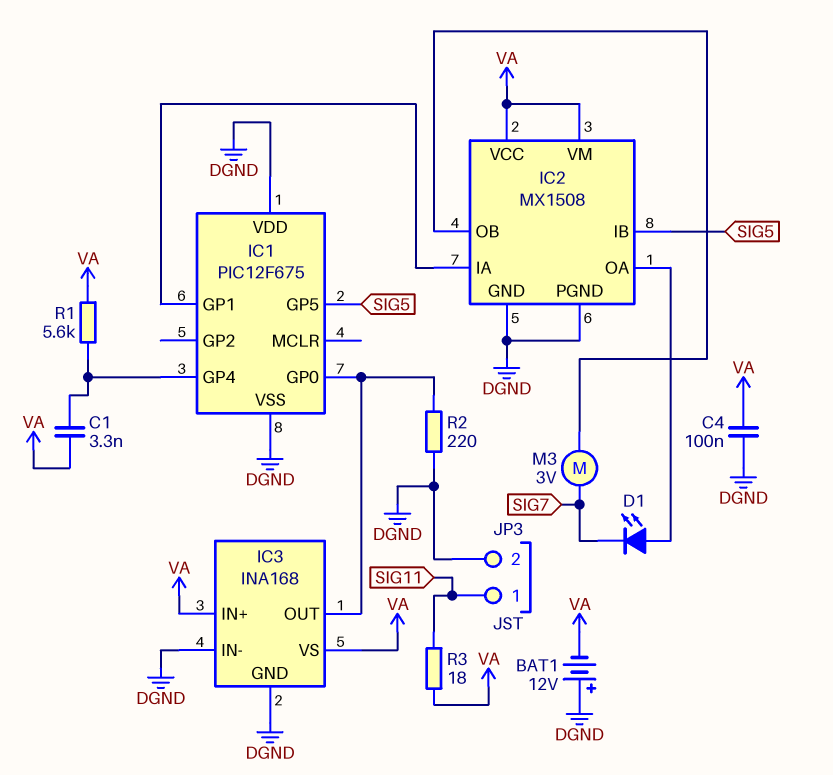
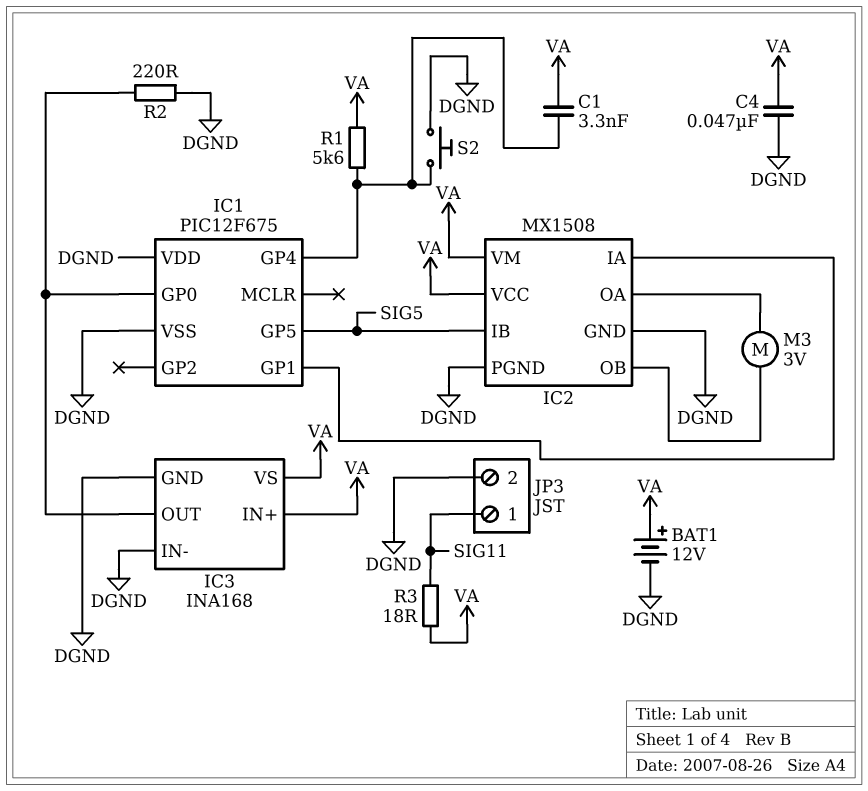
BAT1: 12V (plus DGND, minus VA) -> 12V (plus VA, minus DGND)
C4: 100nF (DGND, VA) -> 47nF (DGND, VA)
D1: LED (A IC2/OA, K SIG7) -> none
M3: motor 3V (IC2/OB, SIG7) -> motor 3V (IC2/OA, IC2/OB)
S2: none -> button (DGND, IC1/GP4)

